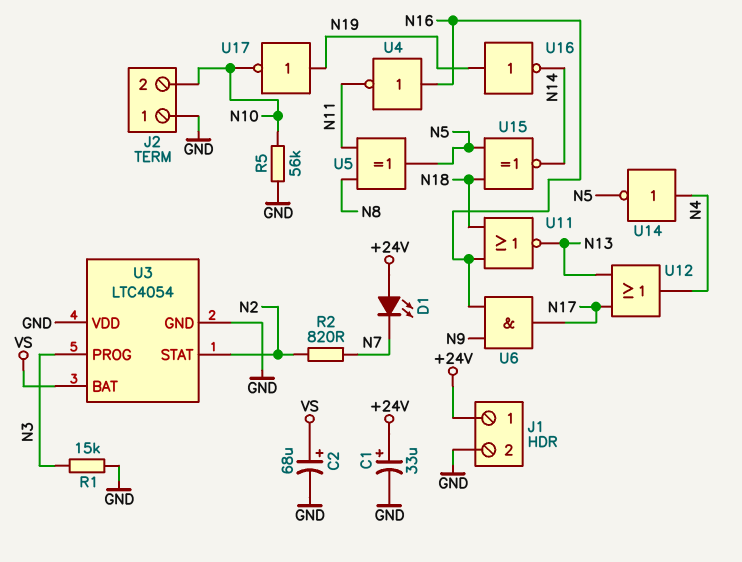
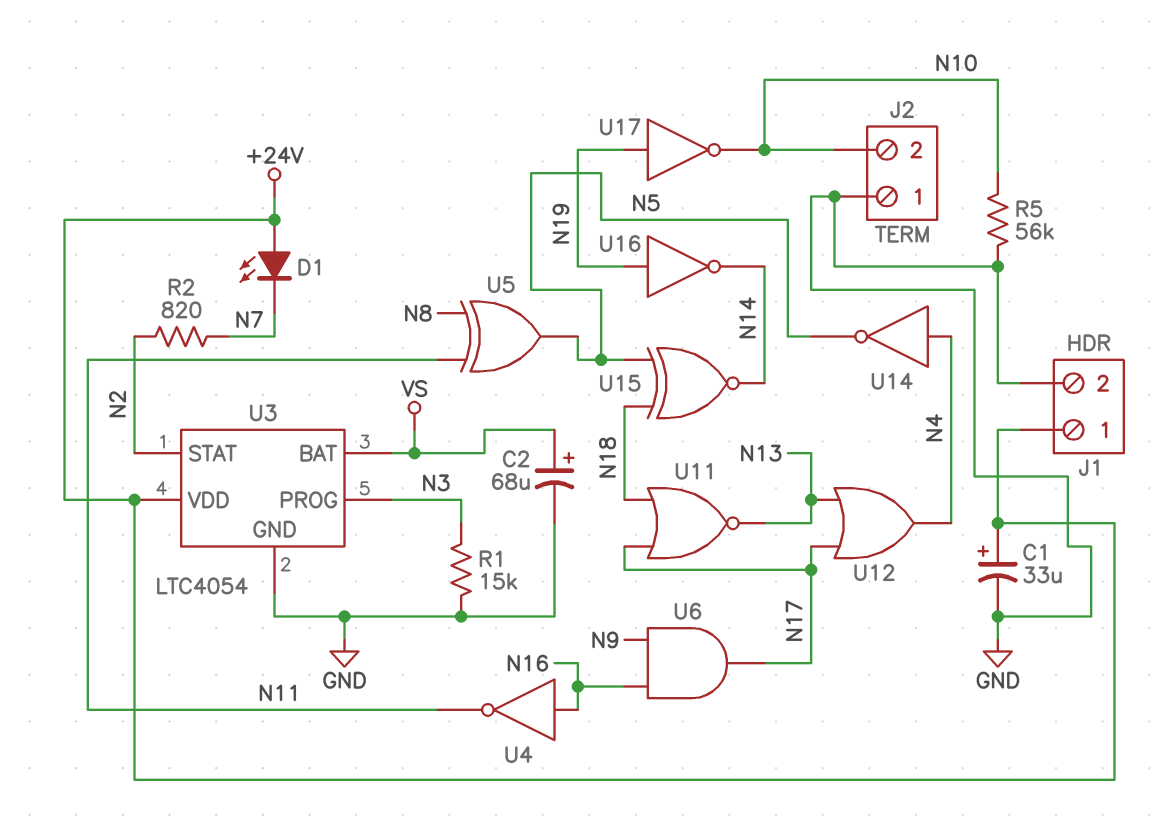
U3 pin VDD: GND -> +24V
U11: NOR (in N16, in N18, out N13) -> NOR (in N17, in N18, out N13)

